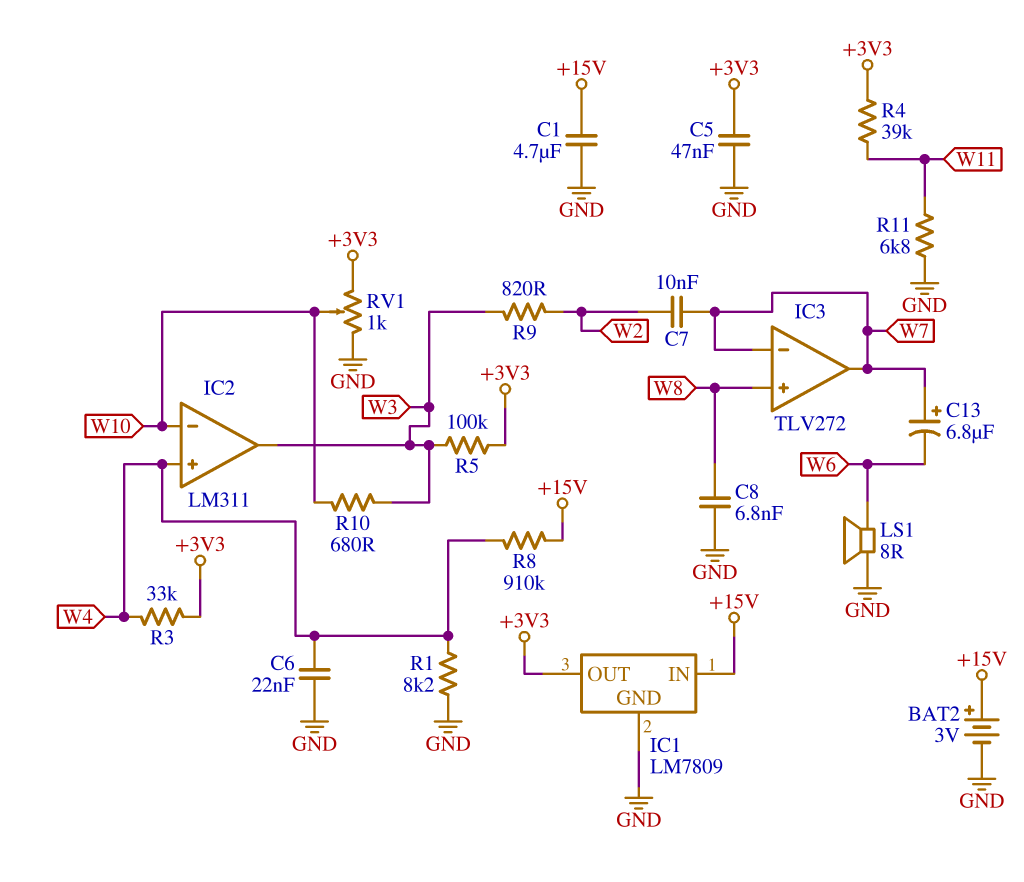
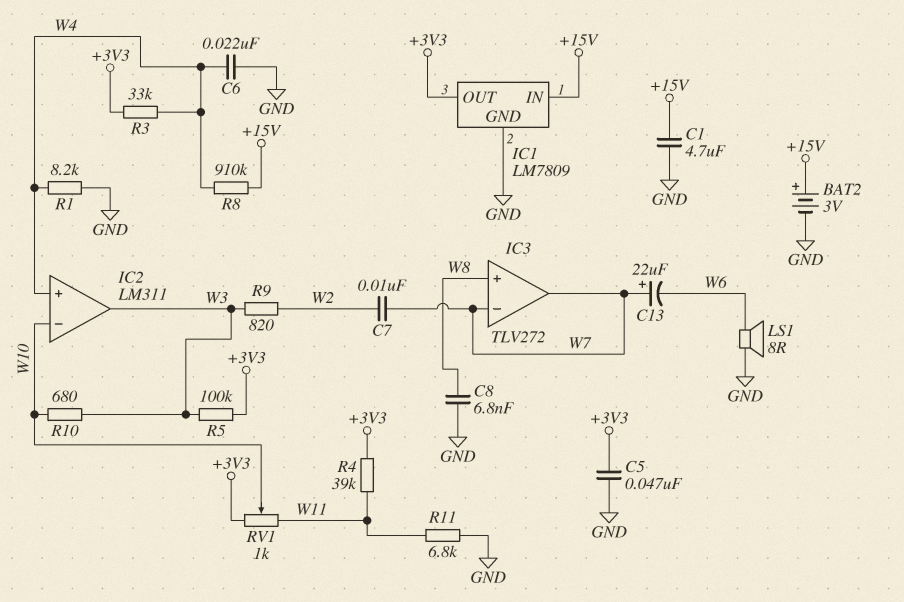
C13: 6.8uF (plus W7, minus W6) -> 22uF (plus W7, minus W6)
RV1: 1k (+3V3, GND, wiper W10) -> 1k (+3V3, W11, wiper W10)

